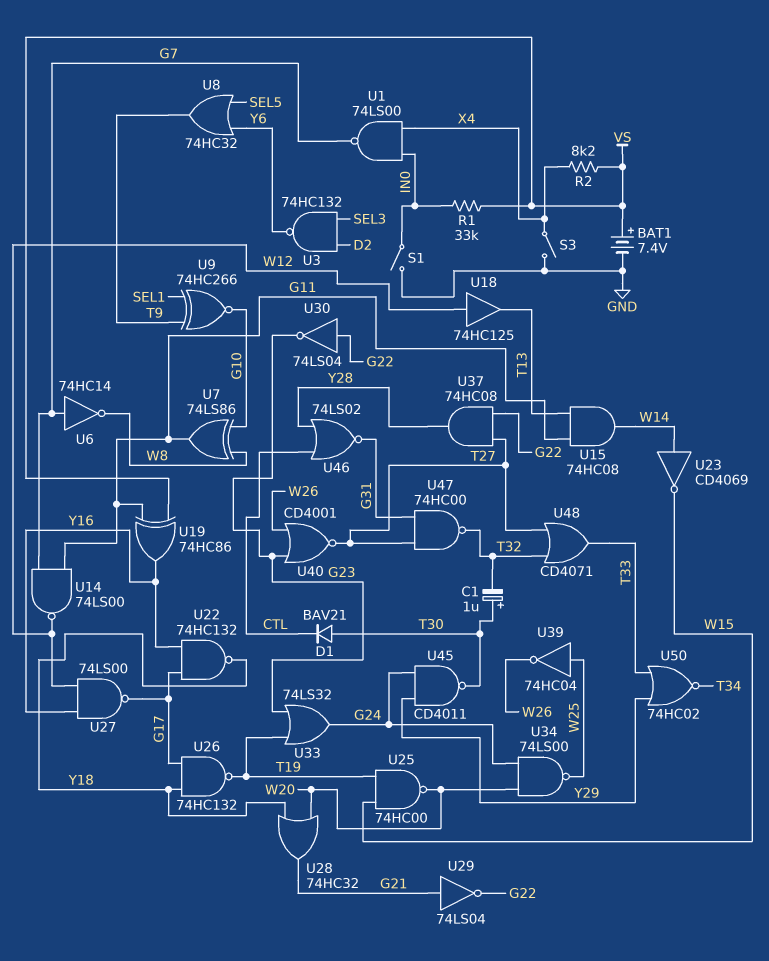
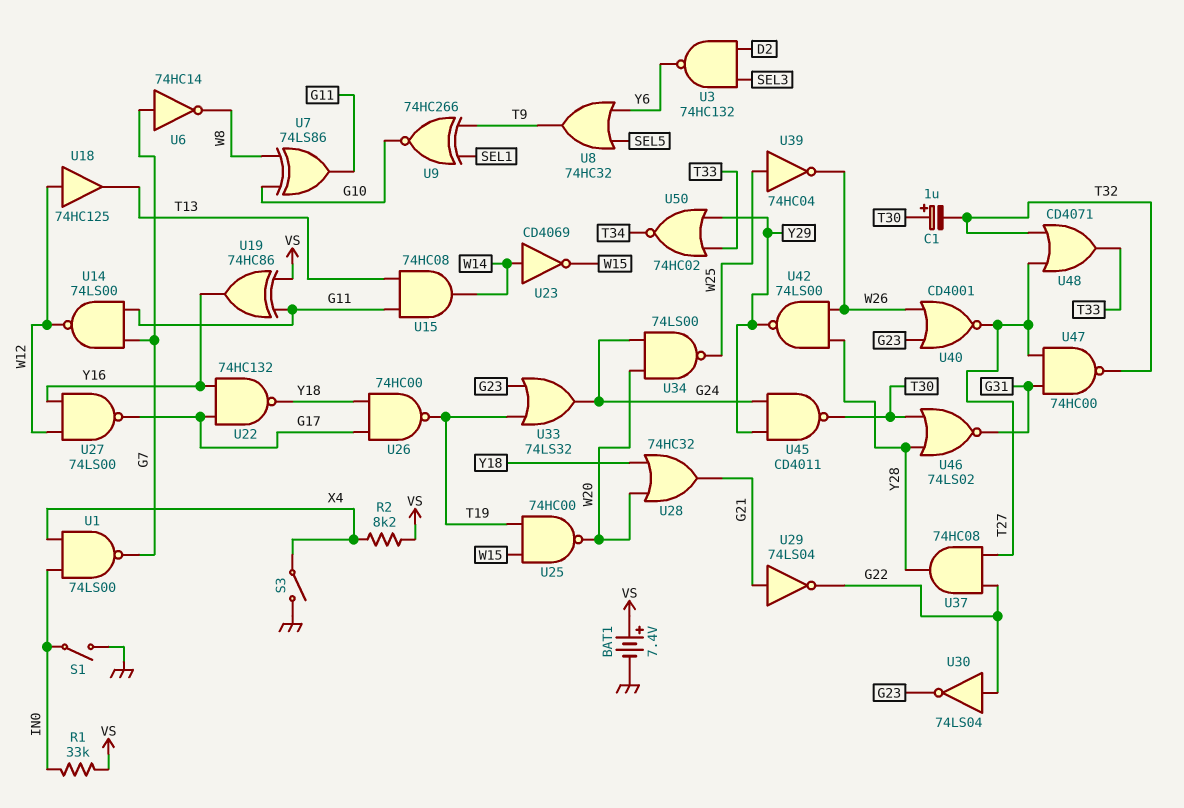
D1: diode BAV21 (A T30, K CTL) -> none
U26: NAND 74HC132 (in G17, in Y18, out T19) -> NAND 74HC00 (in G17, in Y18, out T19)
U42: none -> NAND 74LS00 (in W26, in Y28, out Y29)
U46: NOR 74LS02 (in CTL, in Y28, out G31) -> NOR 74LS02 (in T30, in Y28, out G31)

